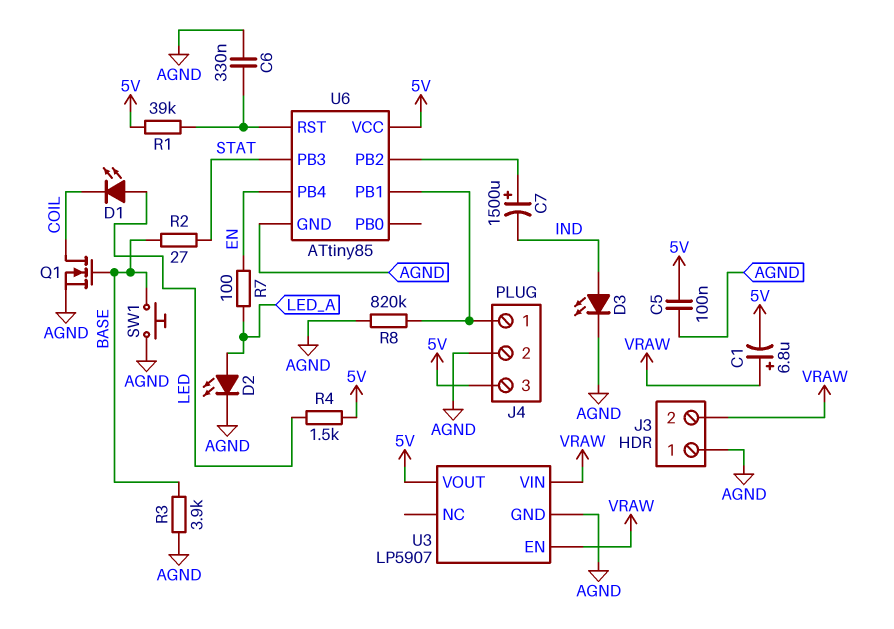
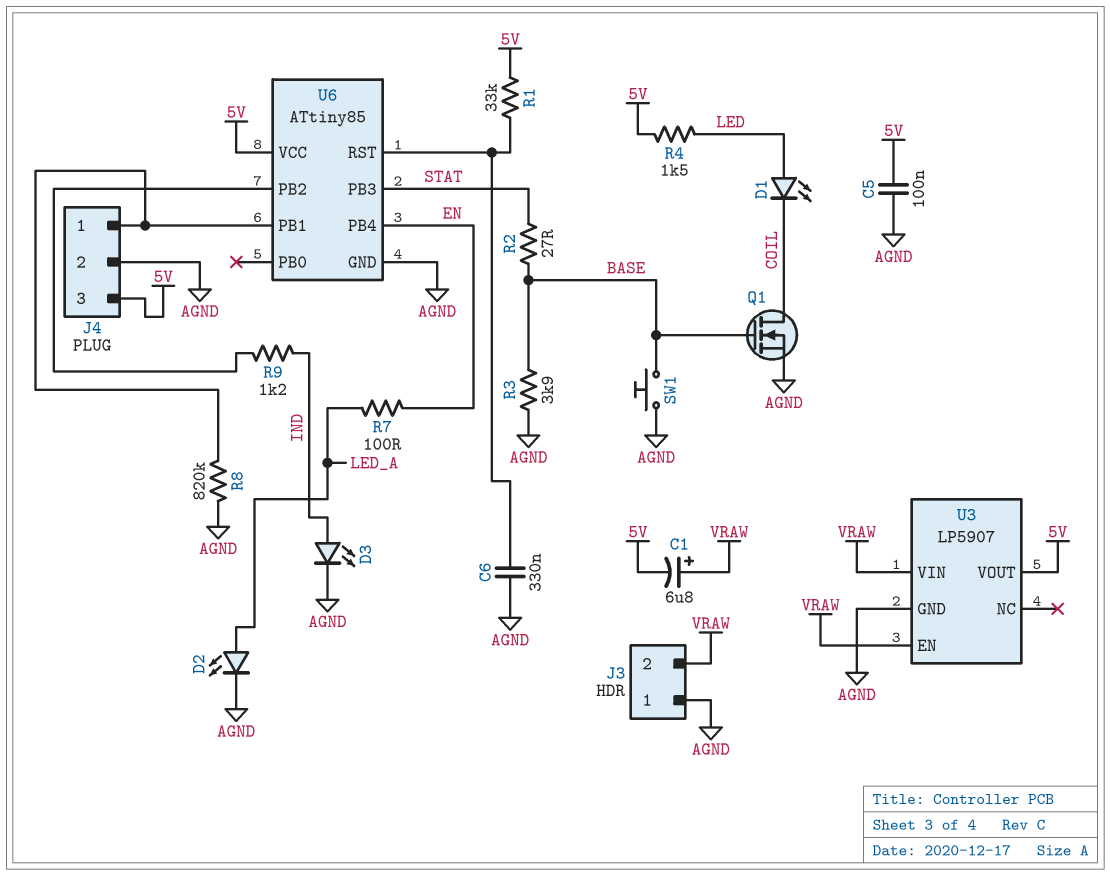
C7: 1500uF (plus U6/PB2, minus IND) -> none
R1: 39k (5V, U6/RST) -> 33k (5V, U6/RST)
R9: none -> 1.2k (IND, U6/PB2)

